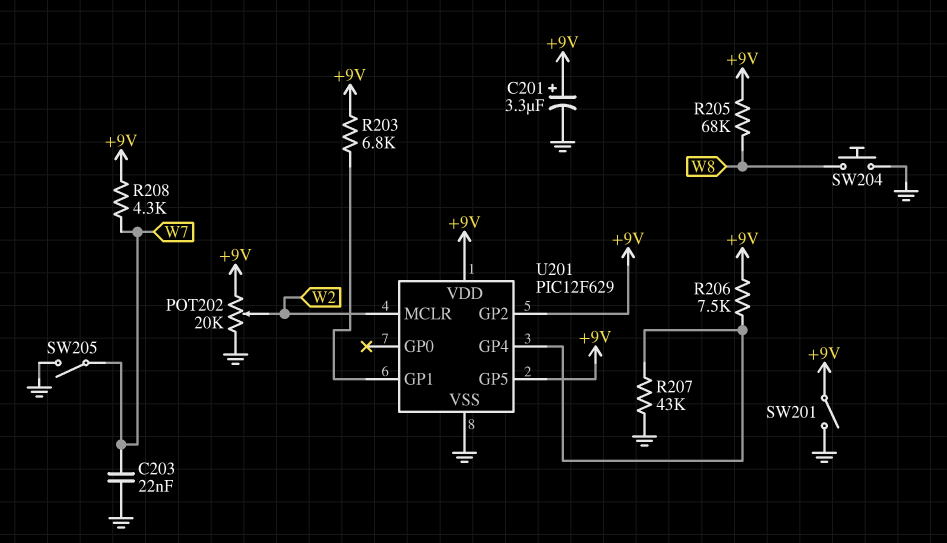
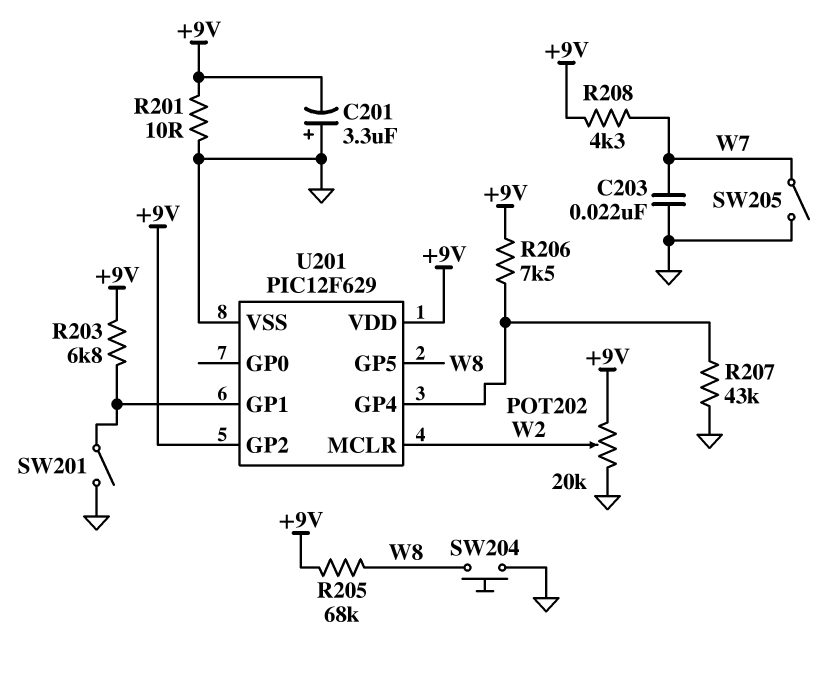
C201: 3.3uF (plus +9V, minus GND) -> 3.3uF (plus GND, minus +9V)
R201: none -> 10 (+9V, GND)
SW201: switch (+9V, GND) -> switch (GND, U201/GP1)
U201 pin GP5: +9V -> W8

